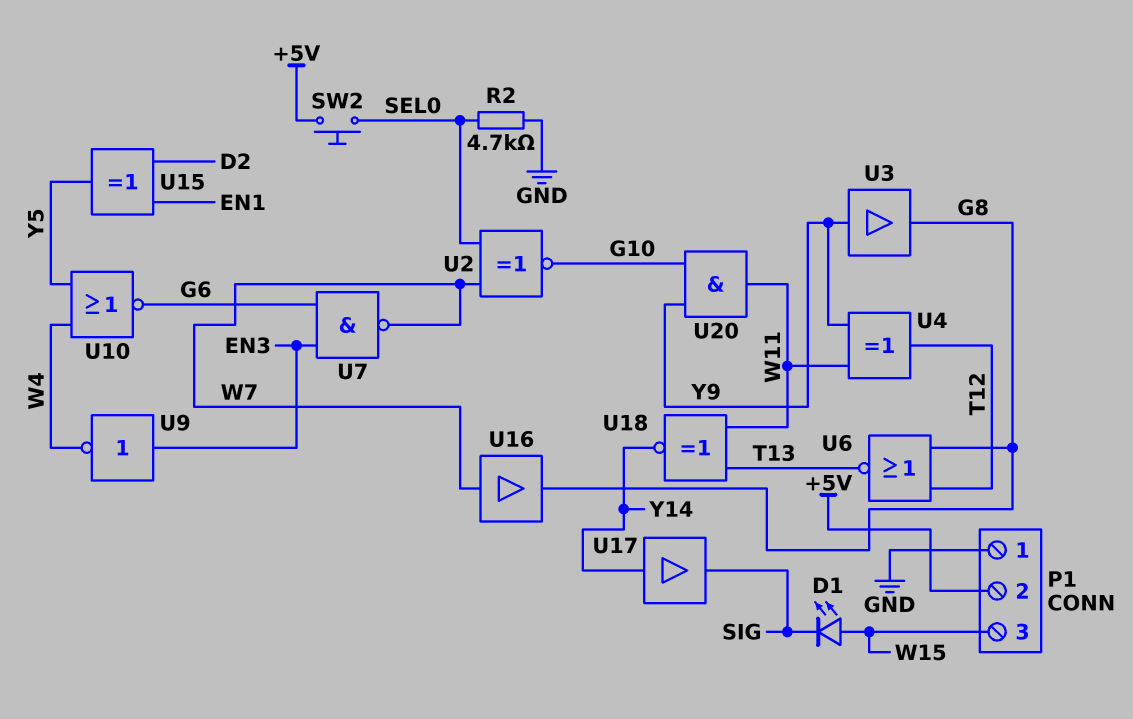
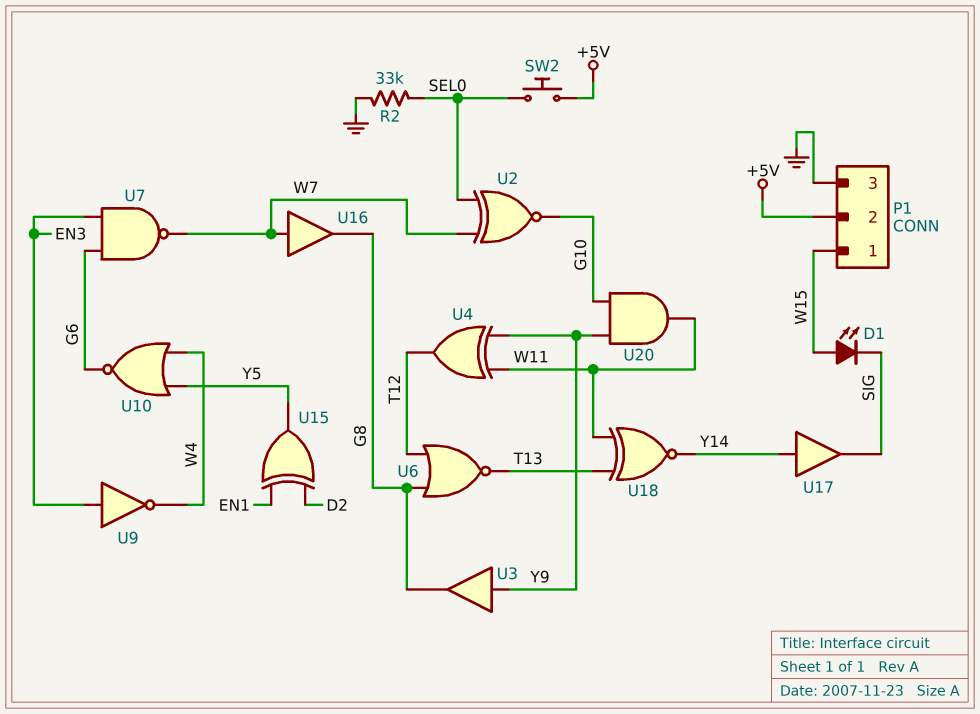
P1 pin 1: GND -> W15
P1 pin 3: W15 -> GND
R2: 4.7k (GND, SEL0) -> 33k (GND, SEL0)

